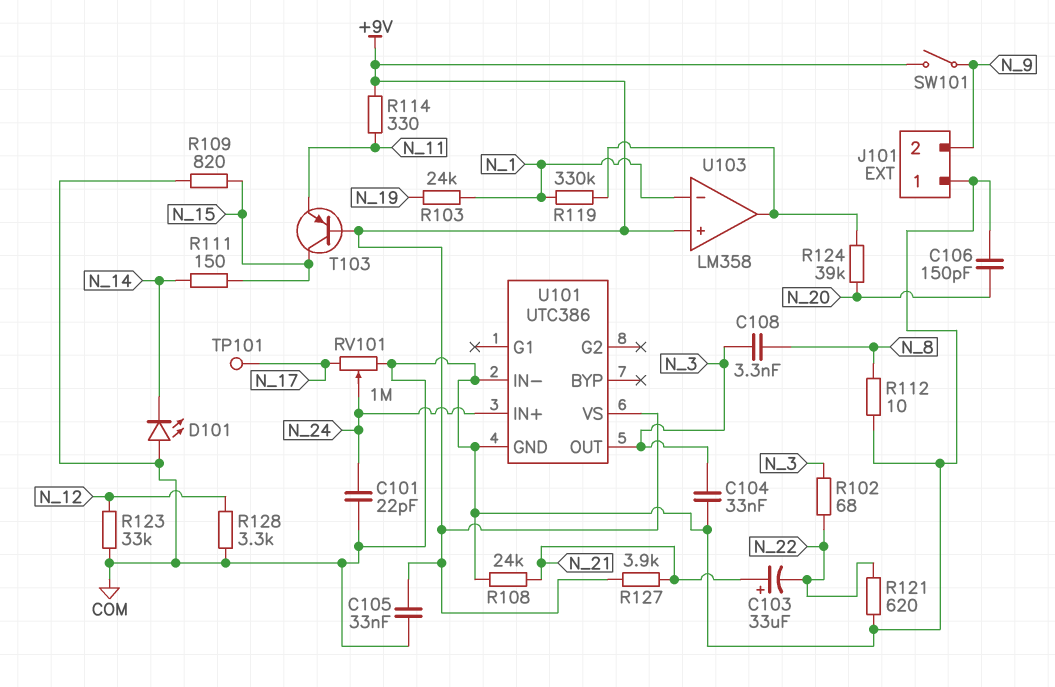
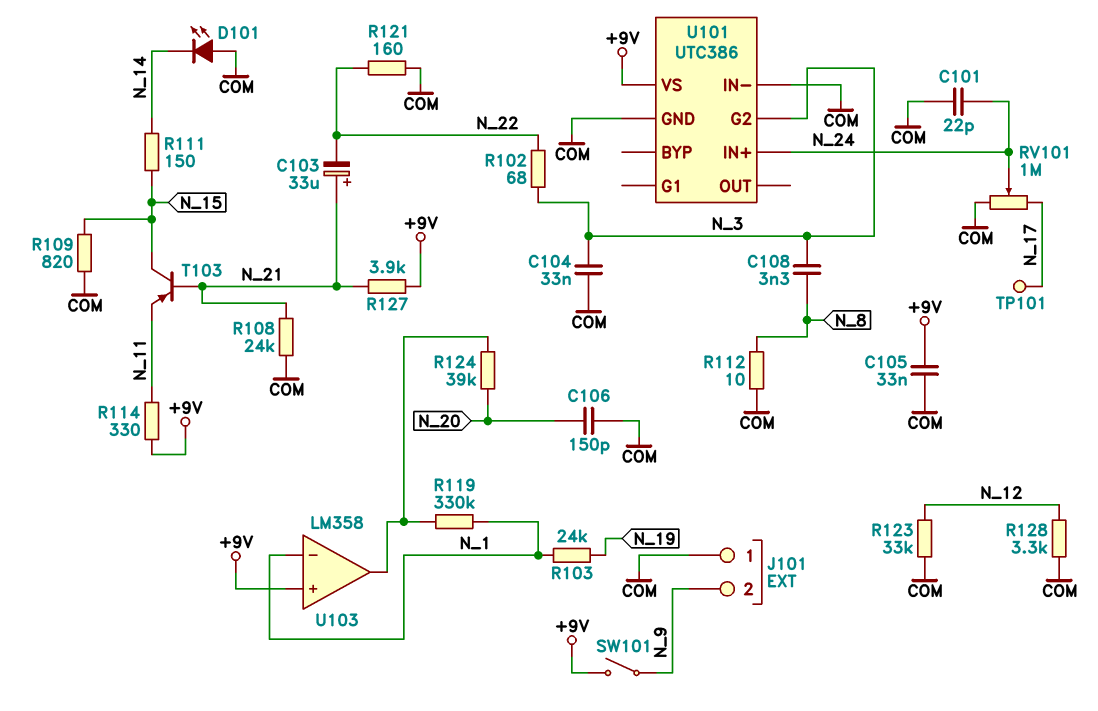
R121: 620 (COM, N_22) -> 160 (COM, N_22)
T103: PNP (B +9V, C N_15, E N_11) -> PNP (B N_21, C N_15, E N_11)
U101 pin G2: none -> N_3
U101 pin OUT: N_3 -> none

